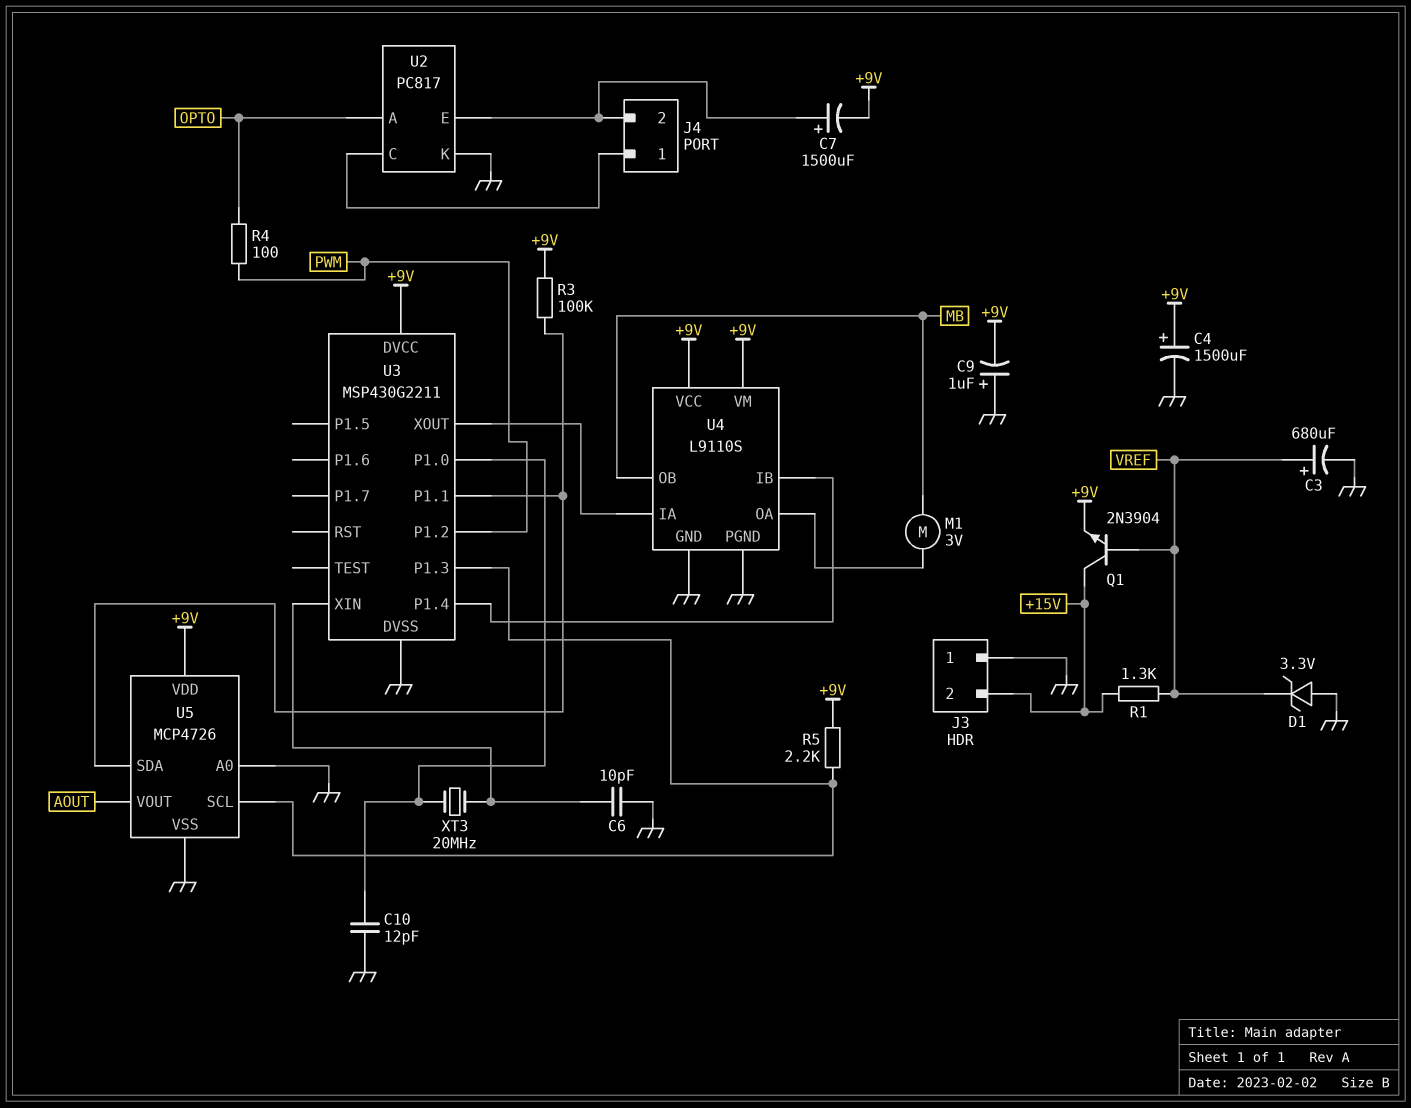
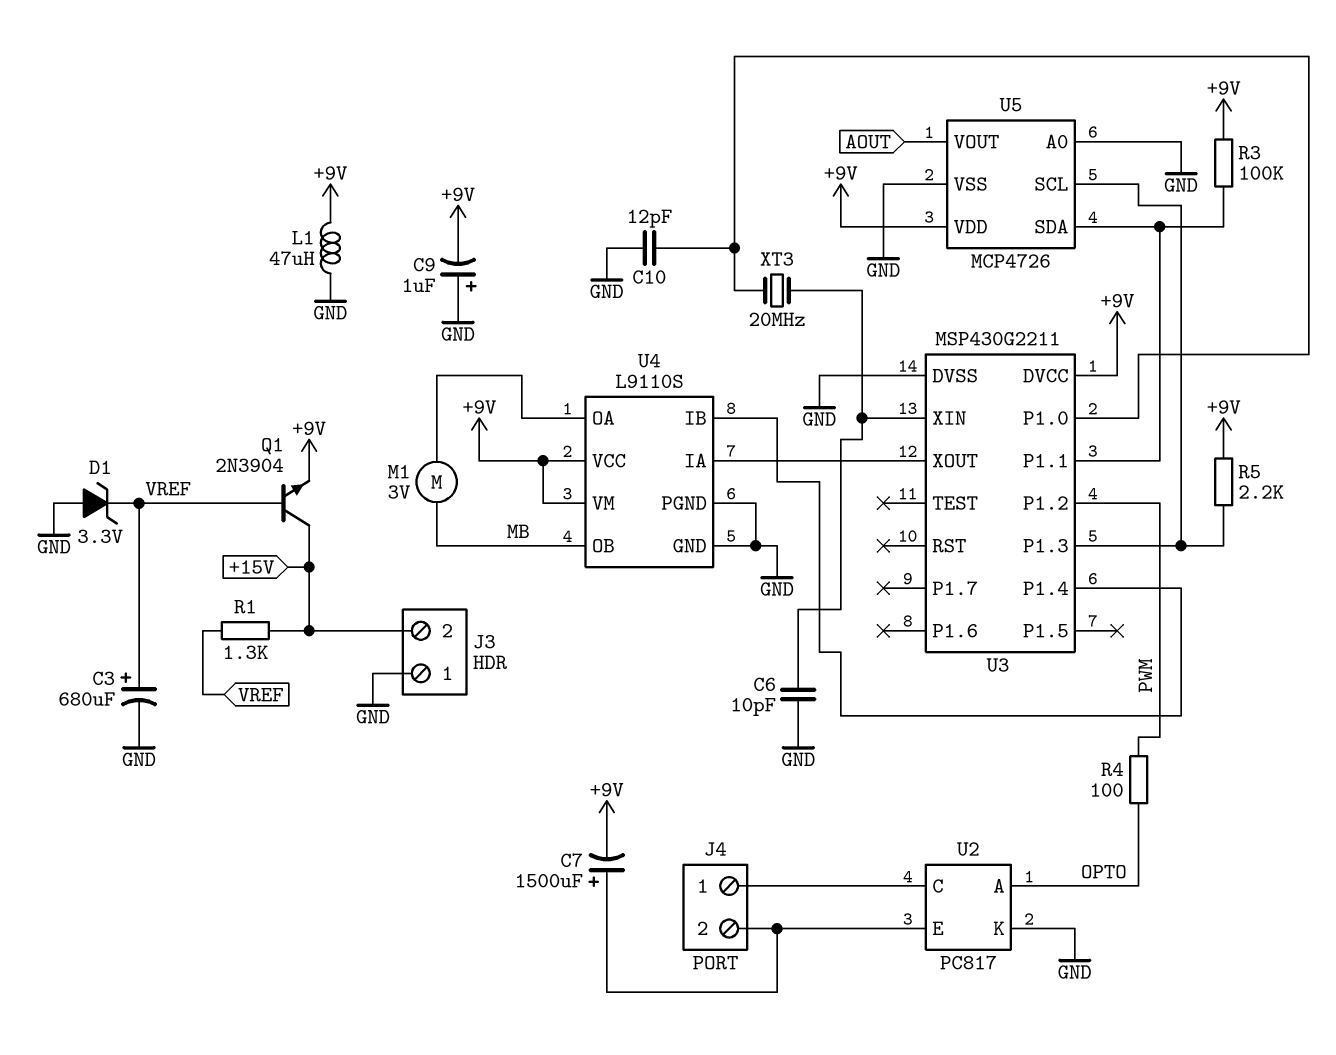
C4: 1500uF (plus +9V, minus GND) -> none
L1: none -> 47uH (+9V, GND)

